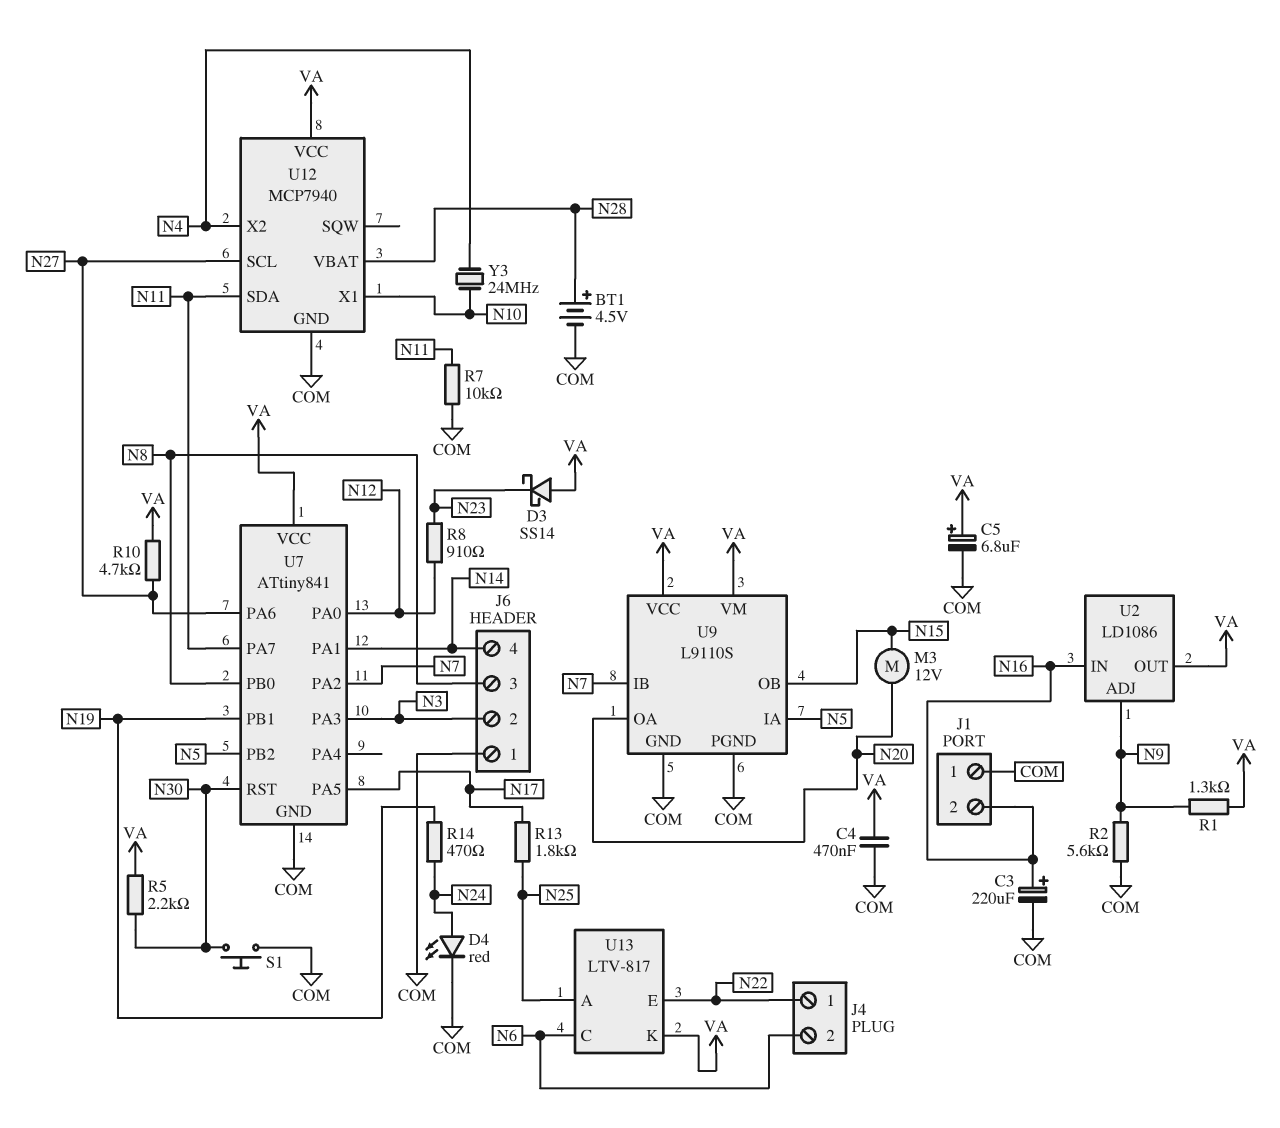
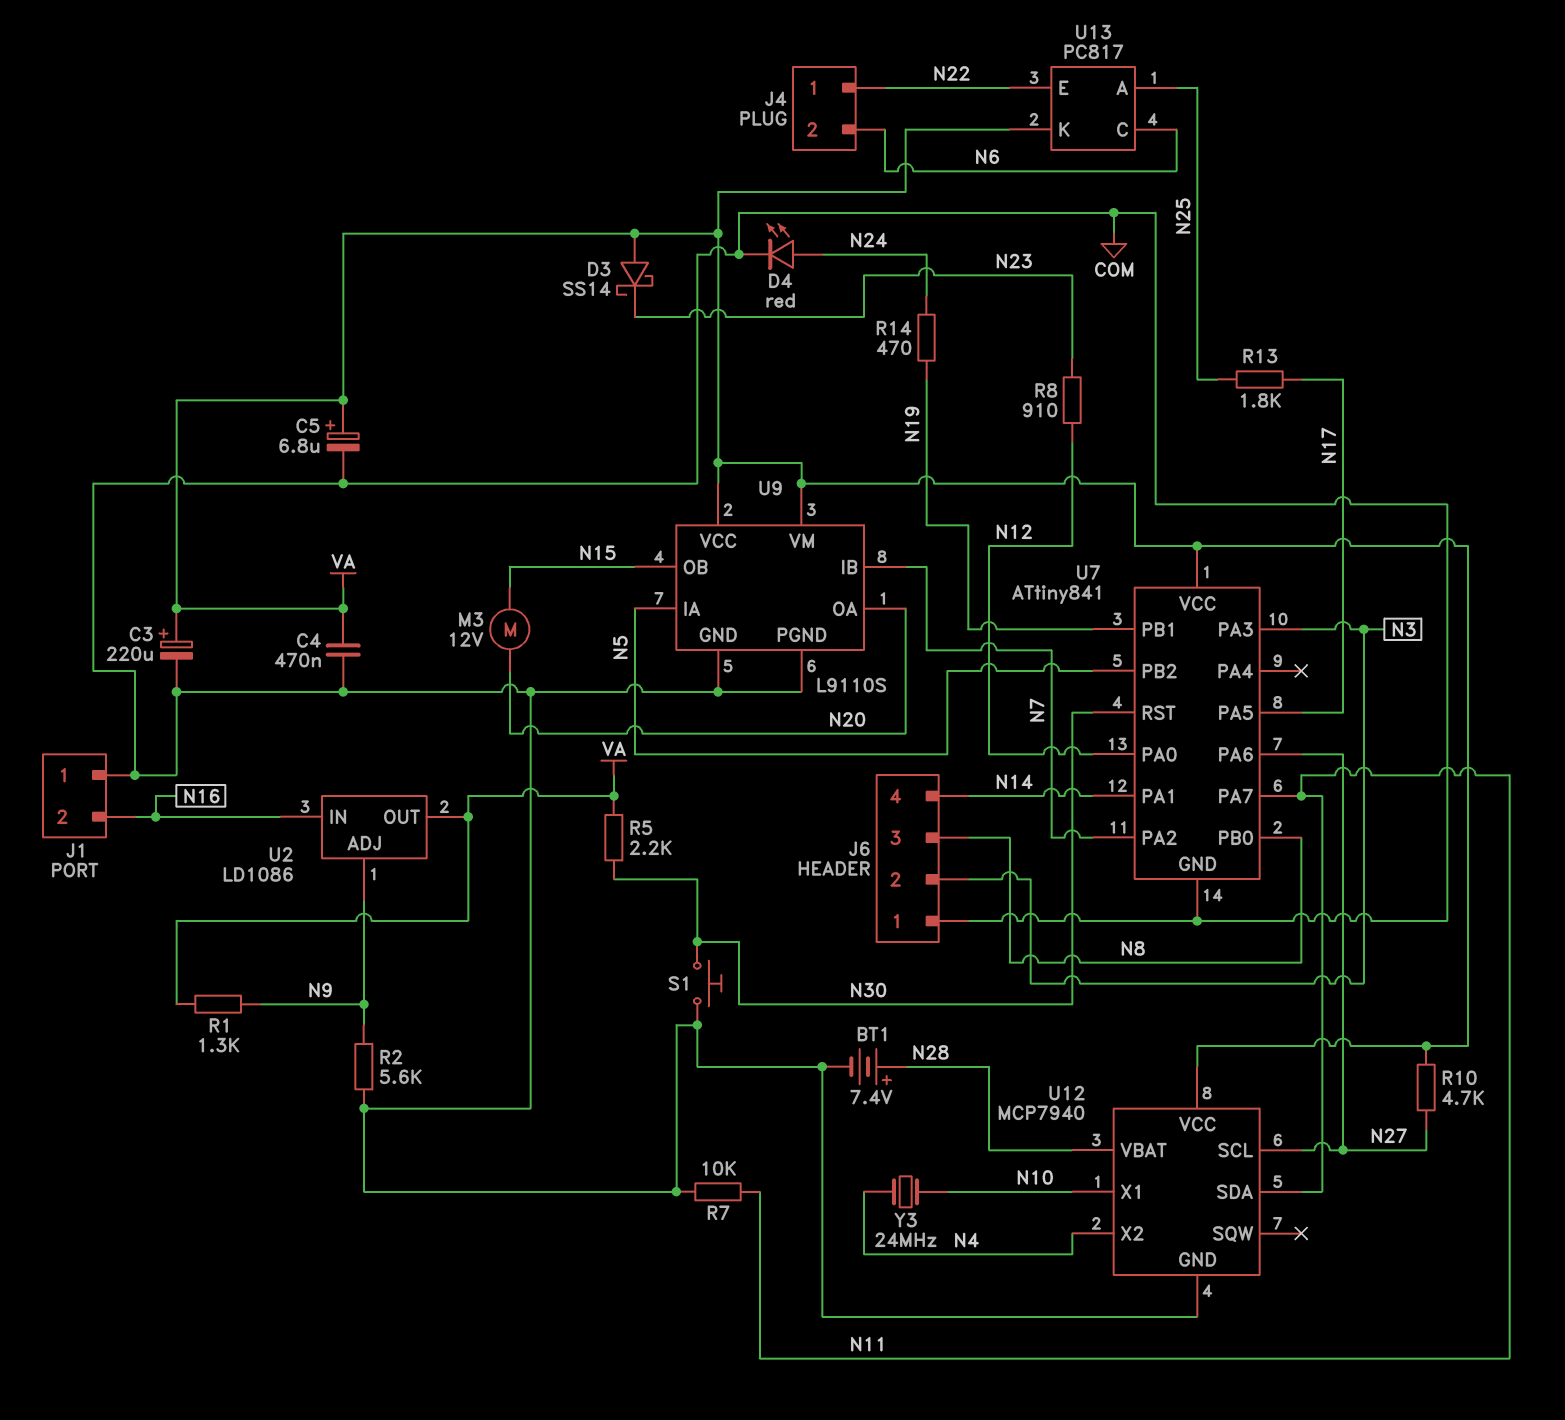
BT1: 4.5V (plus N28, minus COM) -> 7.4V (plus N28, minus COM)
C3: 220uF (plus N16, minus COM) -> 220uF (plus VA, minus COM)
U13: LTV-817 -> PC817

